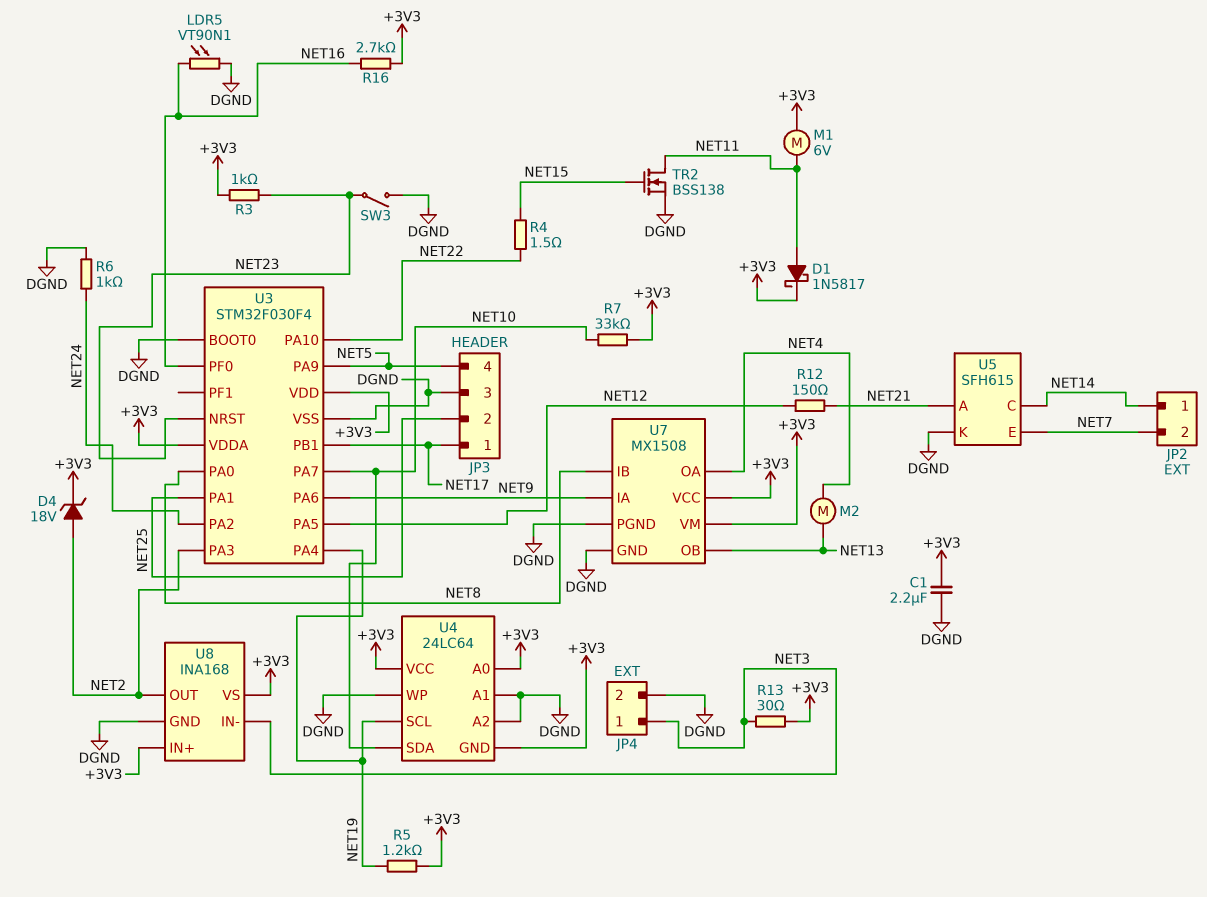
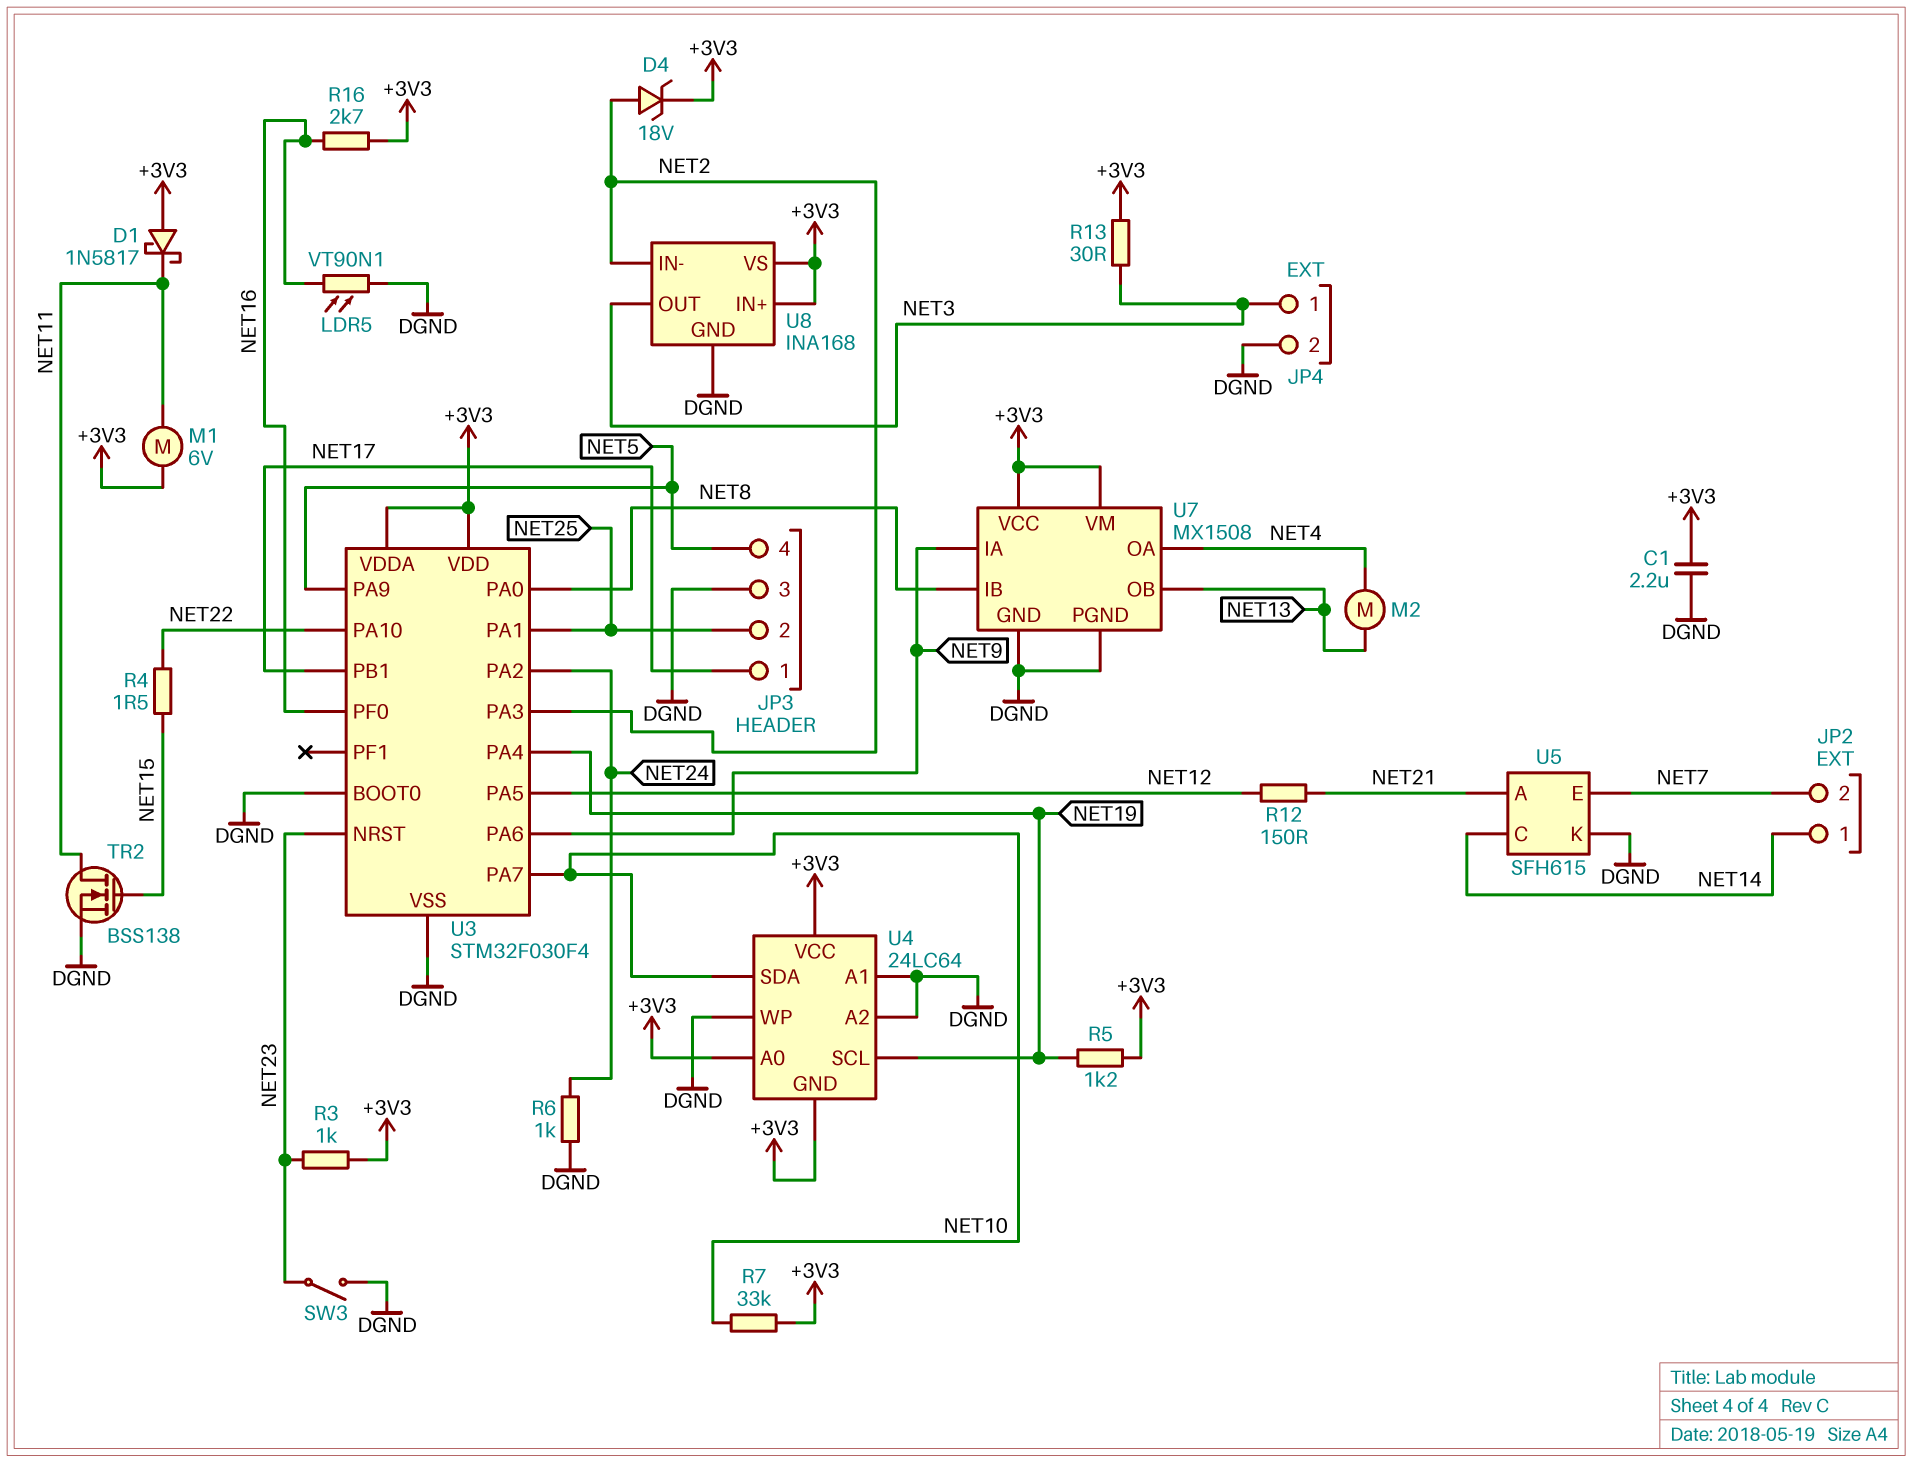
D1: schottky 1N5817 (A NET11, K +3V3) -> schottky 1N5817 (A +3V3, K NET11)
U8 pin IN-: NET3 -> NET2
U8 pin OUT: NET2 -> NET3

